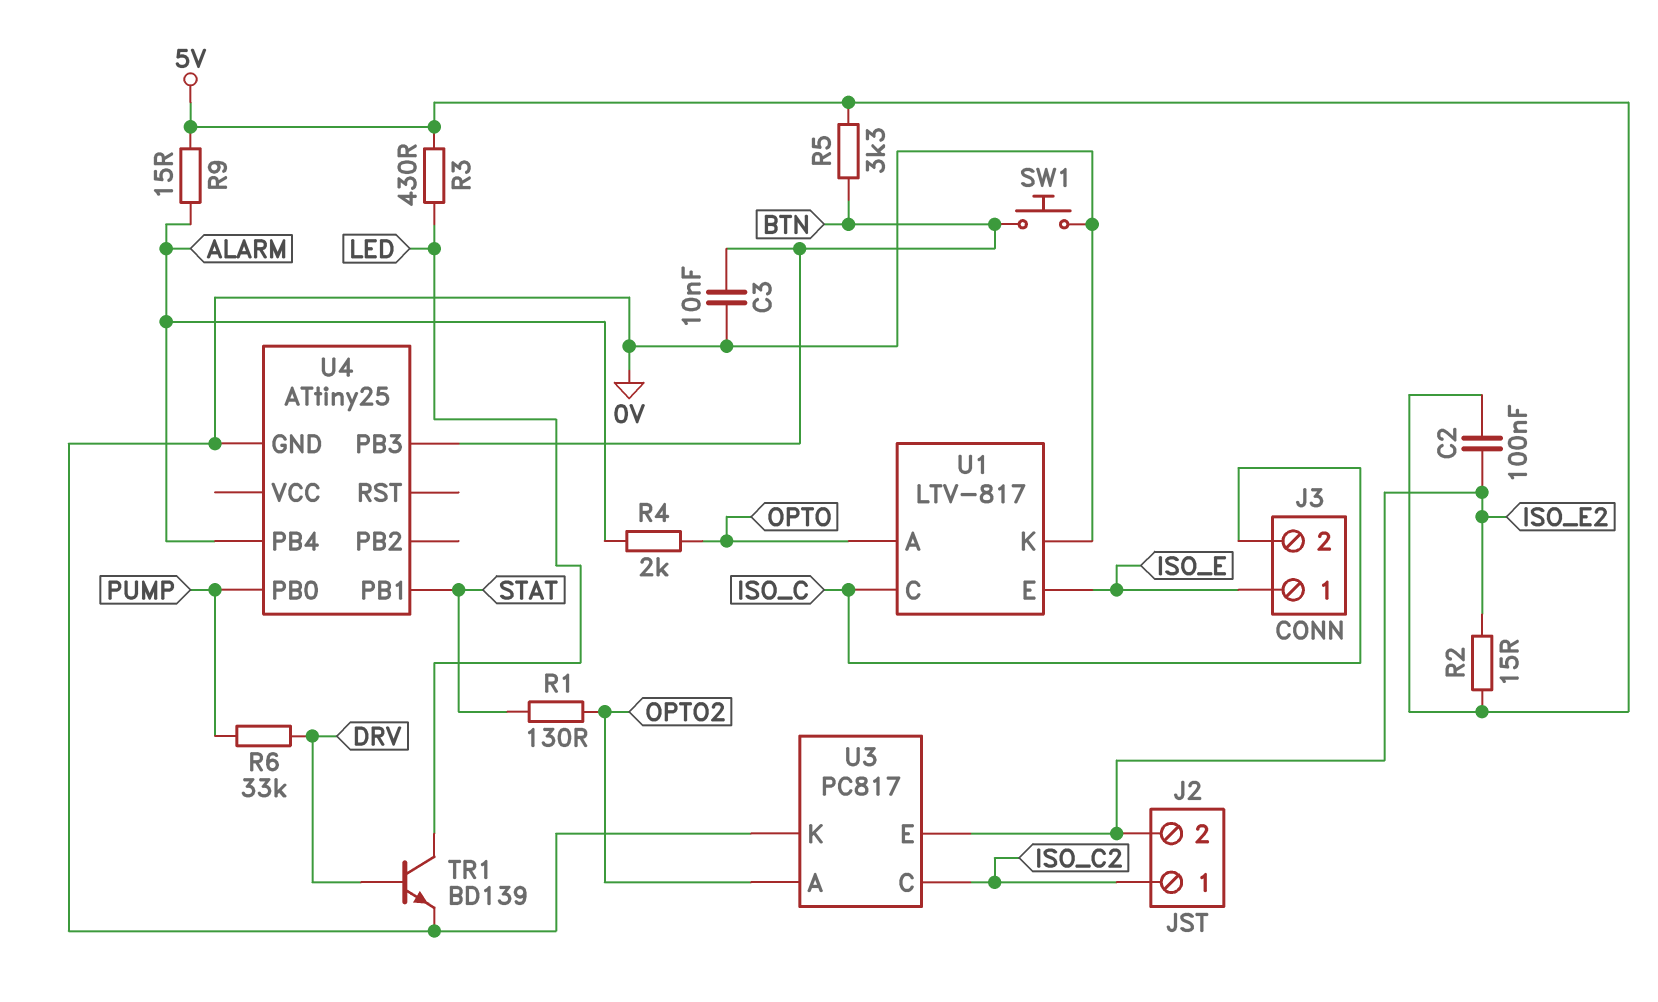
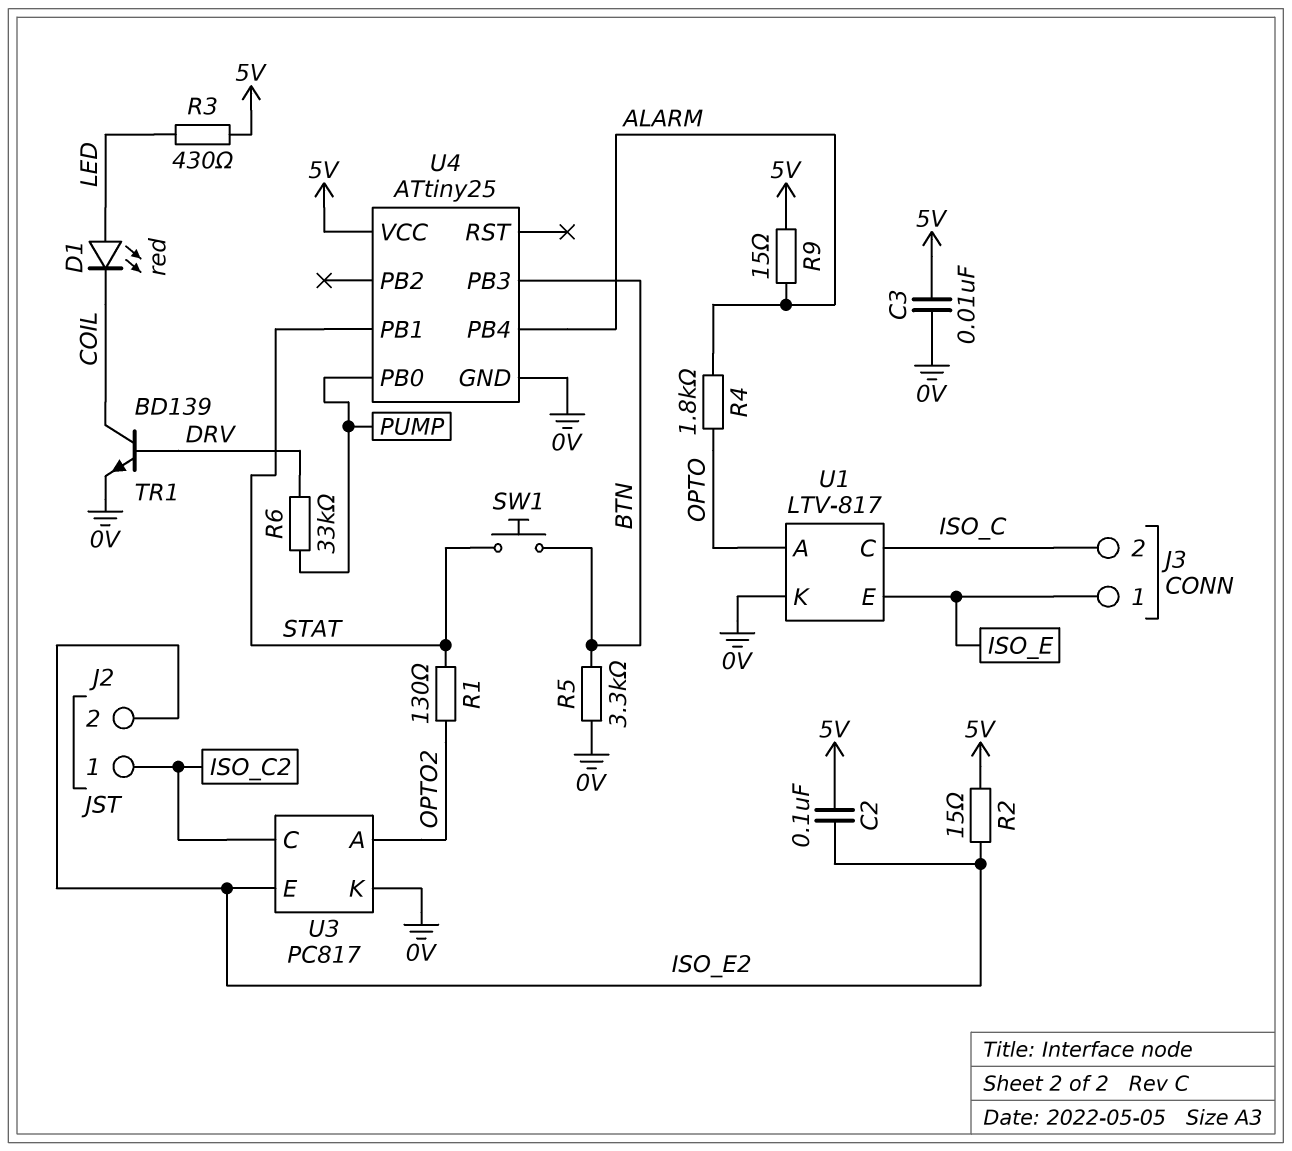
C3: 10nF (0V, BTN) -> 10nF (0V, 5V)
D1: none -> LED red (A LED, K COIL)
R4: 2k (ALARM, OPTO) -> 1.8k (ALARM, OPTO)
R5: 3.3k (5V, BTN) -> 3.3k (0V, BTN)
SW1: button (0V, BTN) -> button (BTN, STAT)
TR1: NPN BD139 (B DRV, C LED, E 0V) -> NPN BD139 (B DRV, C COIL, E 0V)
U4 pin VCC: none -> 5V

